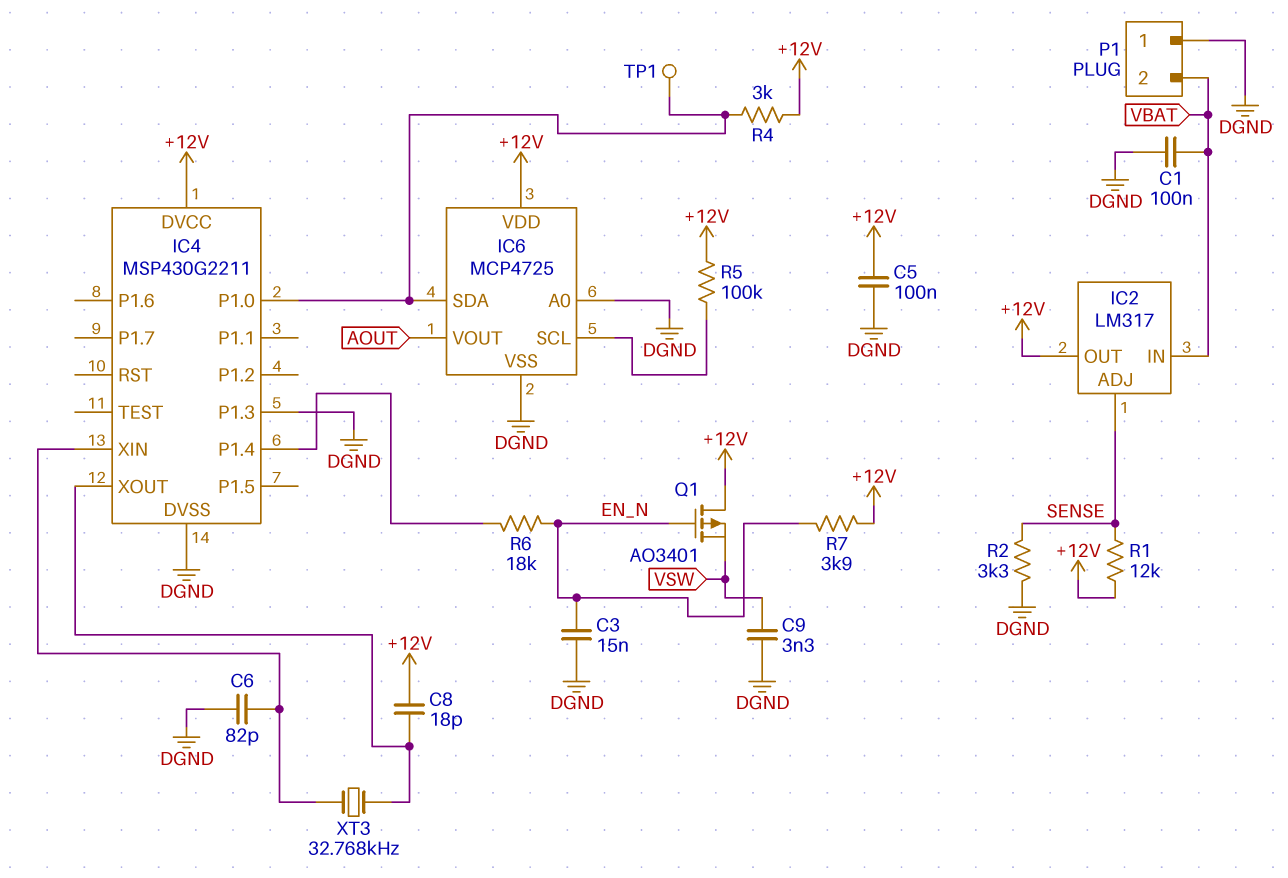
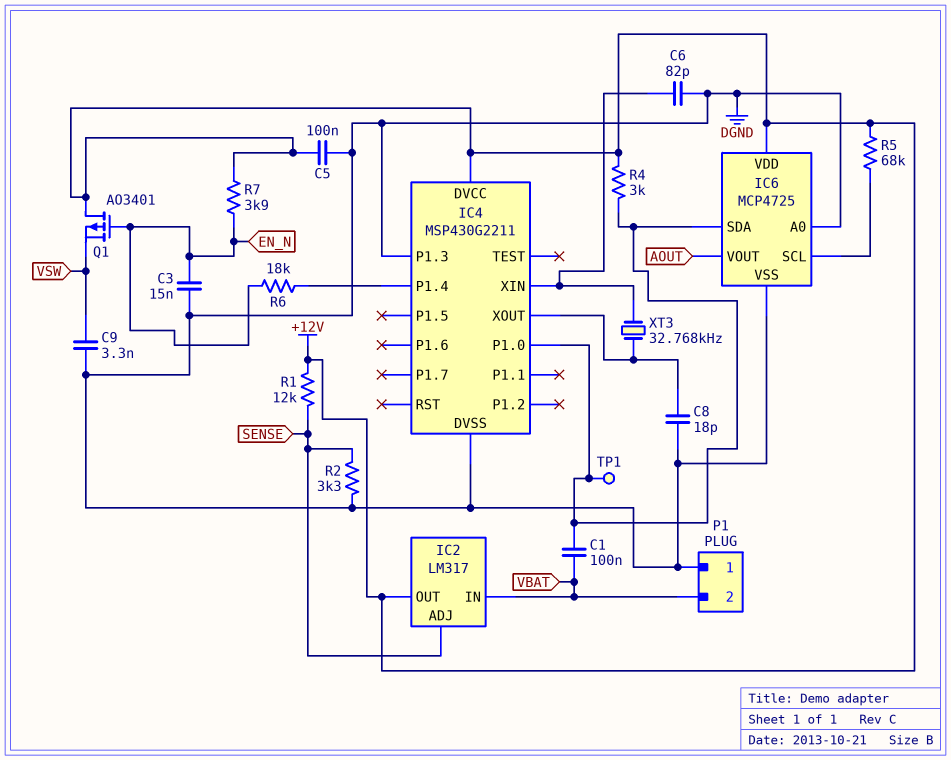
C1: 100nF (DGND, VBAT) -> 100nF (IC4/P1.0, VBAT)
C8: 18pF (+12V, IC4/XOUT) -> 18pF (DGND, IC4/XOUT)
R5: 100k (+12V, IC6/SCL) -> 68k (+12V, IC6/SCL)

